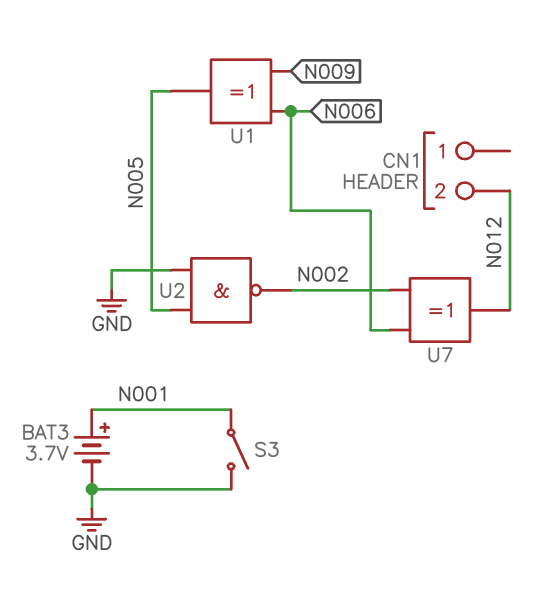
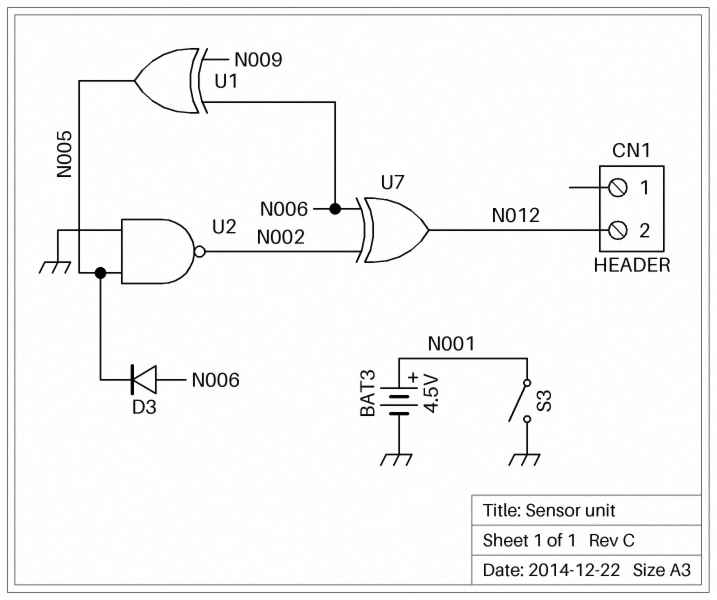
BAT3: 3.7V (plus N001, minus GND) -> 4.5V (plus N001, minus GND)
D3: none -> diode (A N006, K N005)

